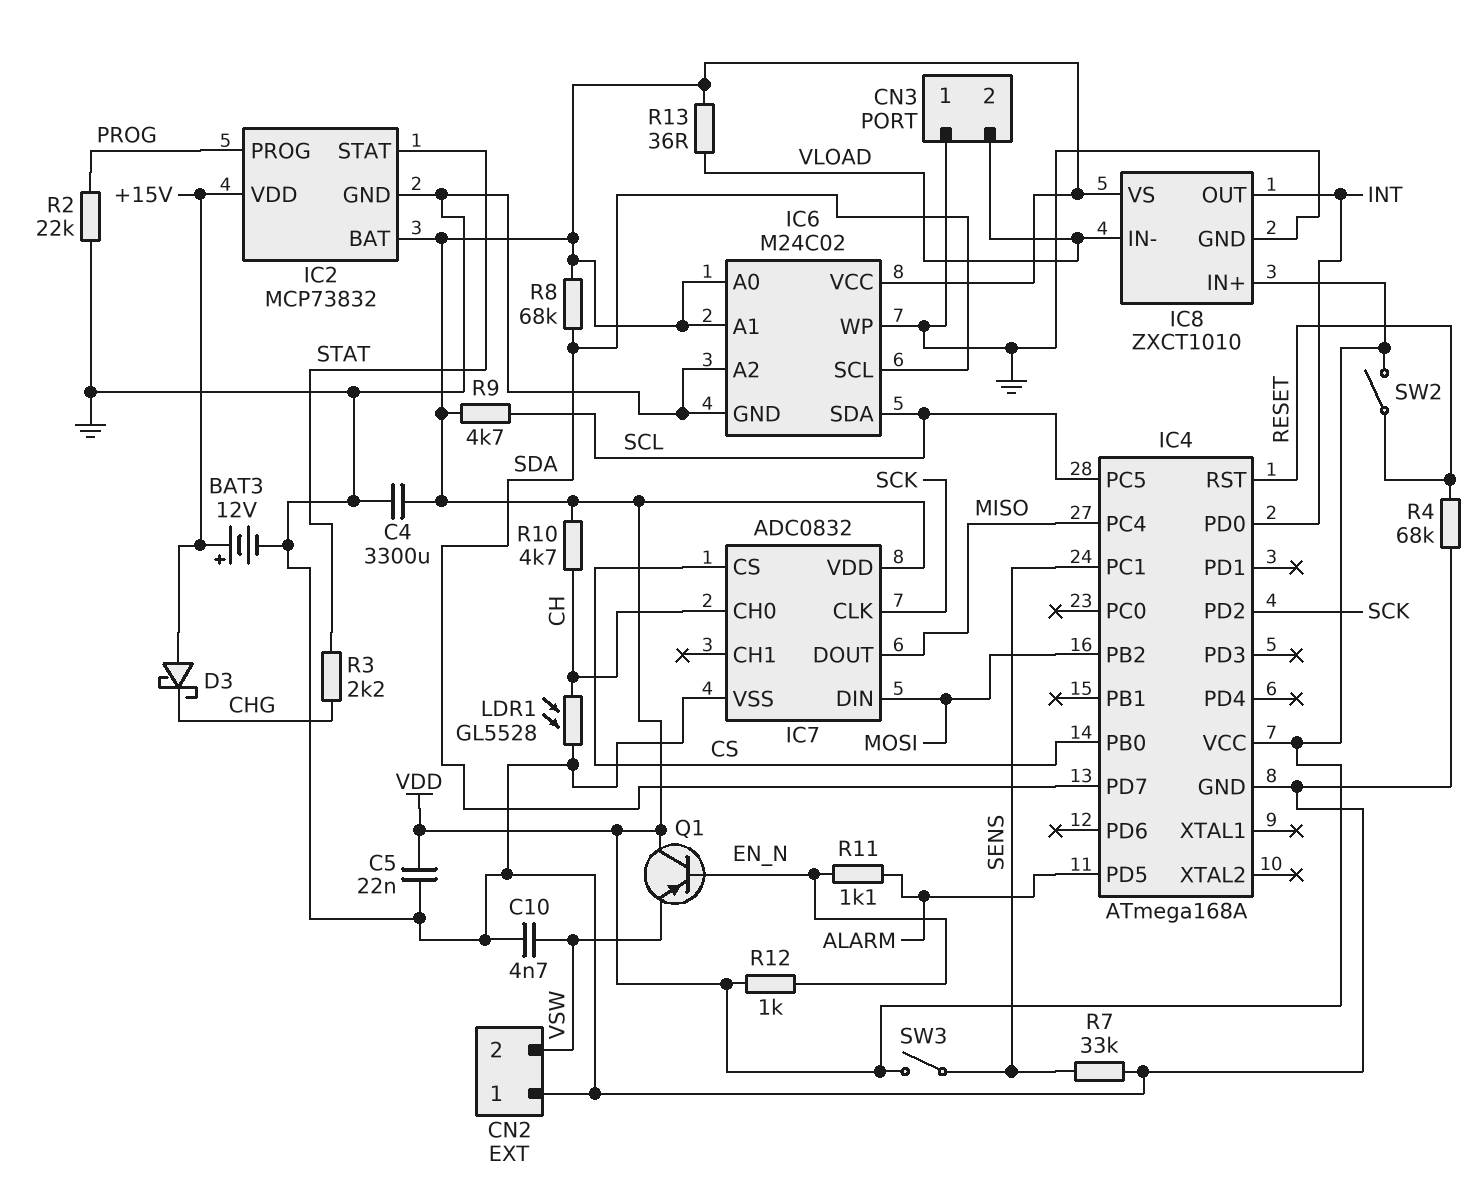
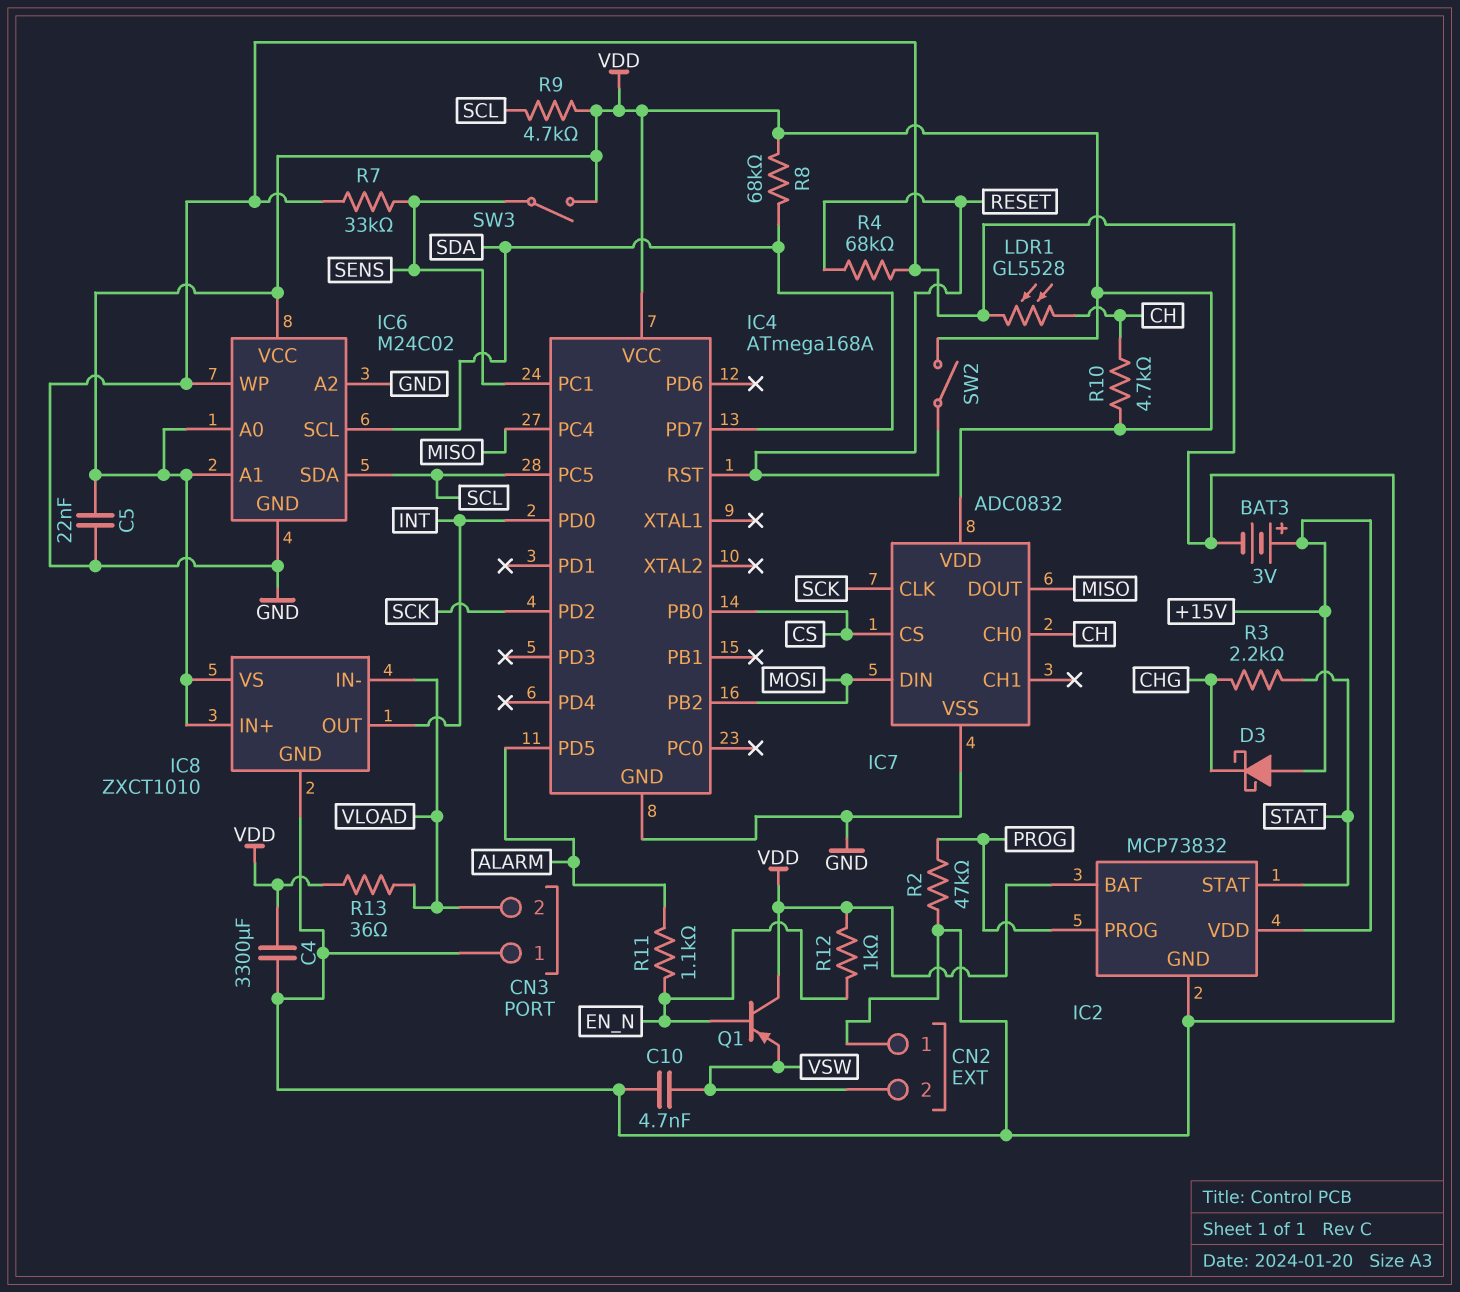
BAT3: 12V (plus +15V, minus GND) -> 3V (plus +15V, minus GND)
R2: 22k (GND, PROG) -> 47k (GND, PROG)

